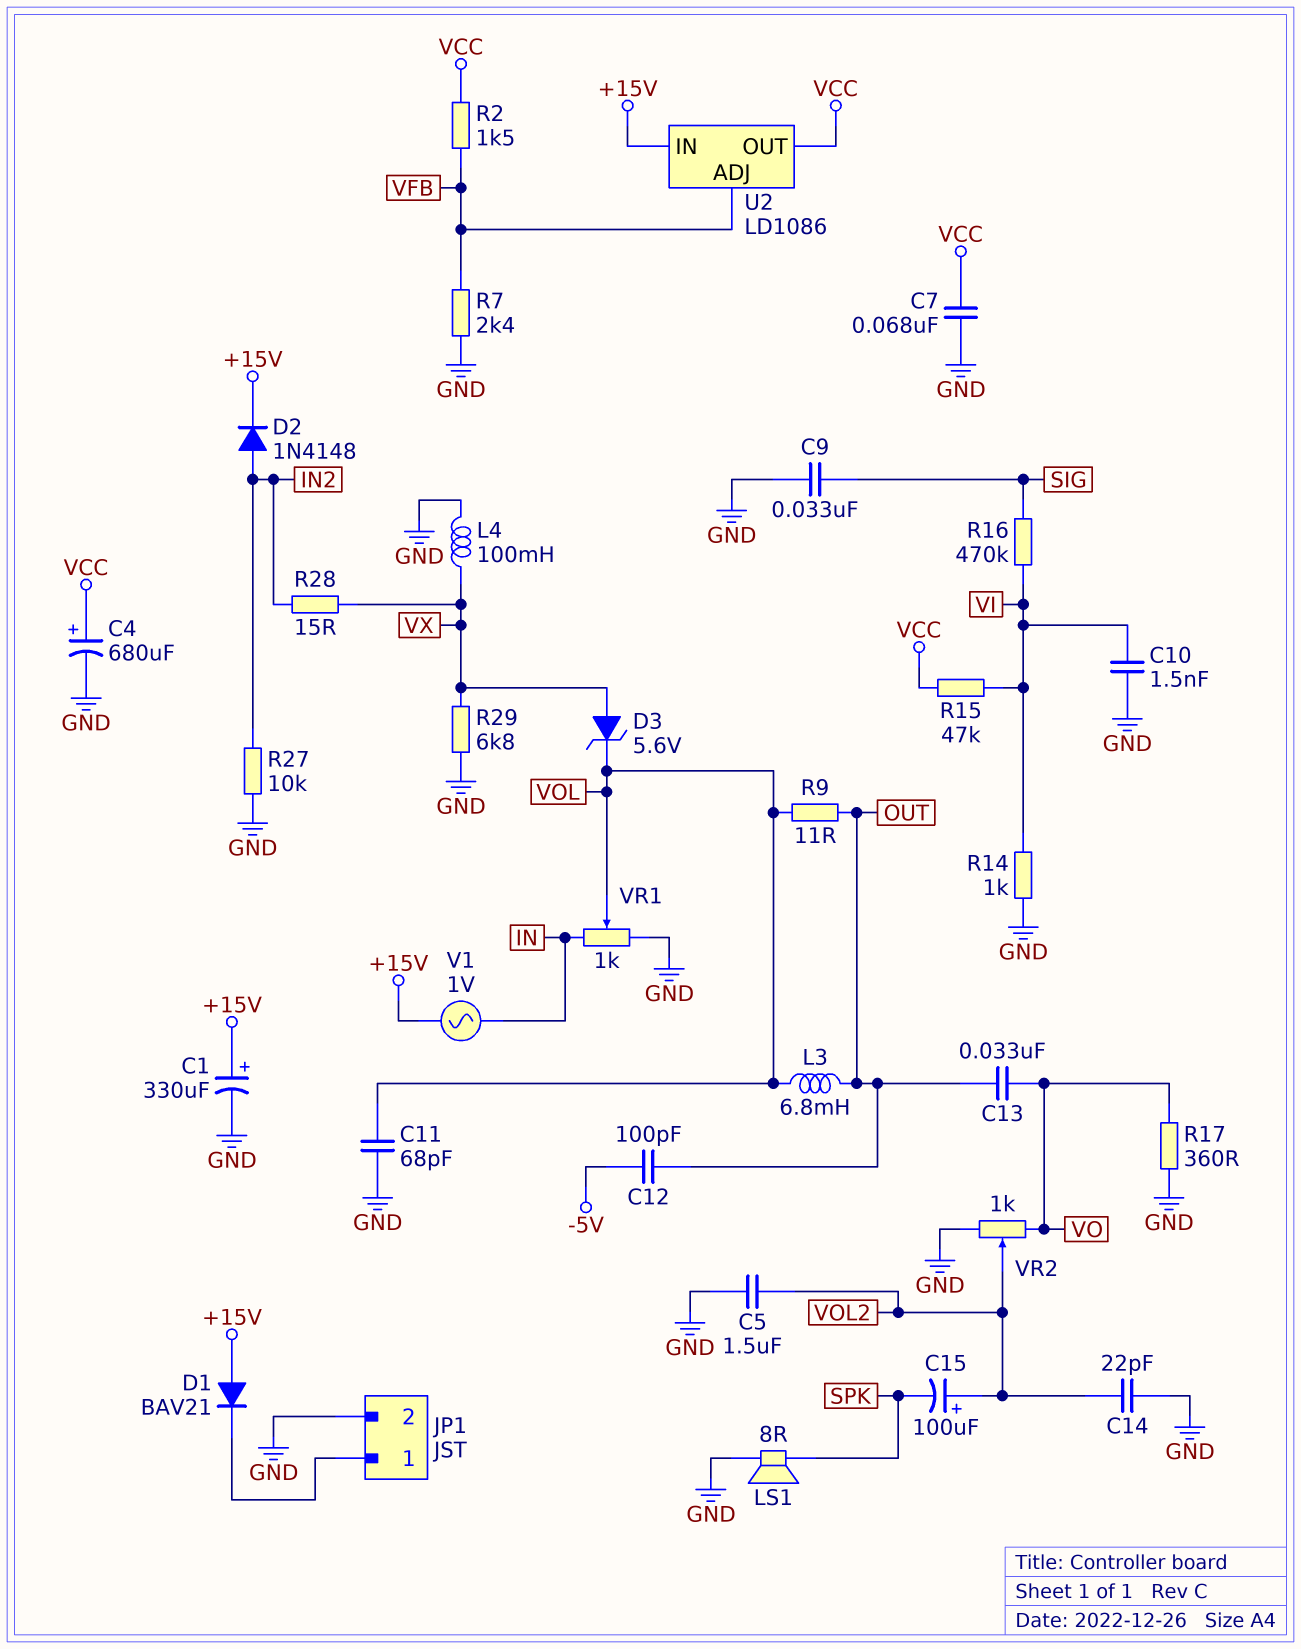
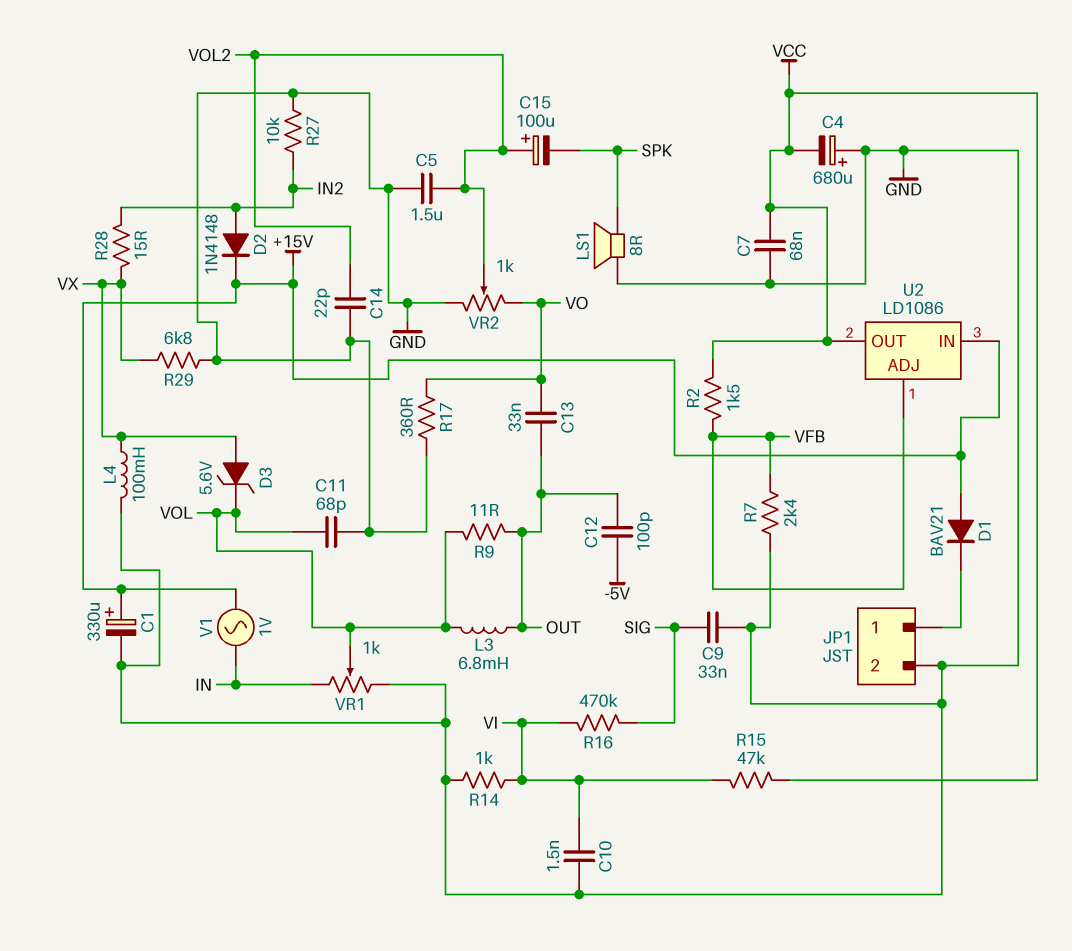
C4: 680uF (plus VCC, minus GND) -> 680uF (plus GND, minus VCC)

